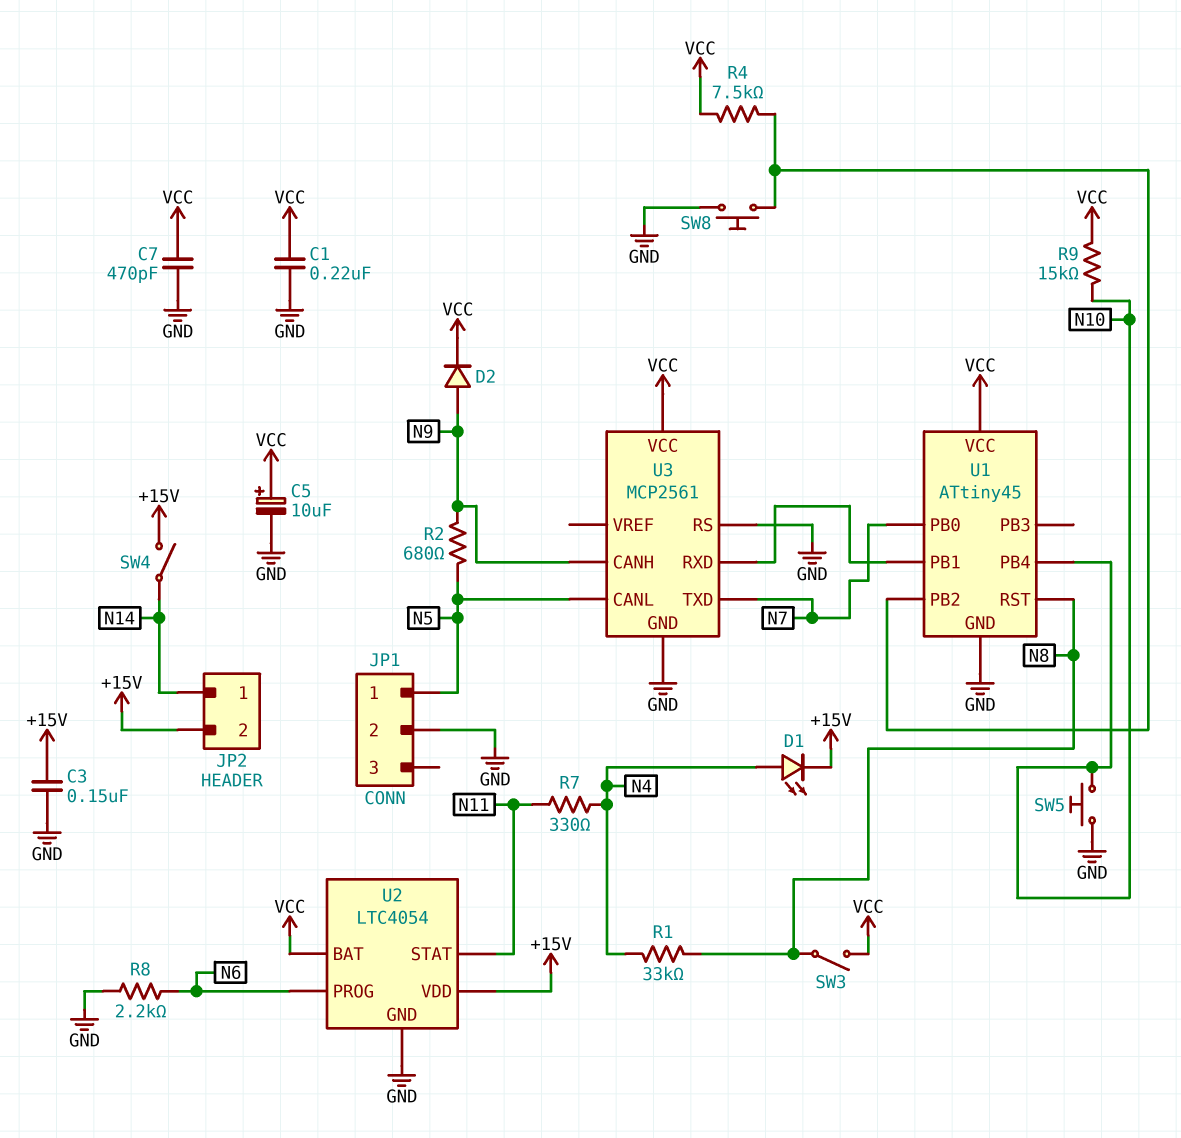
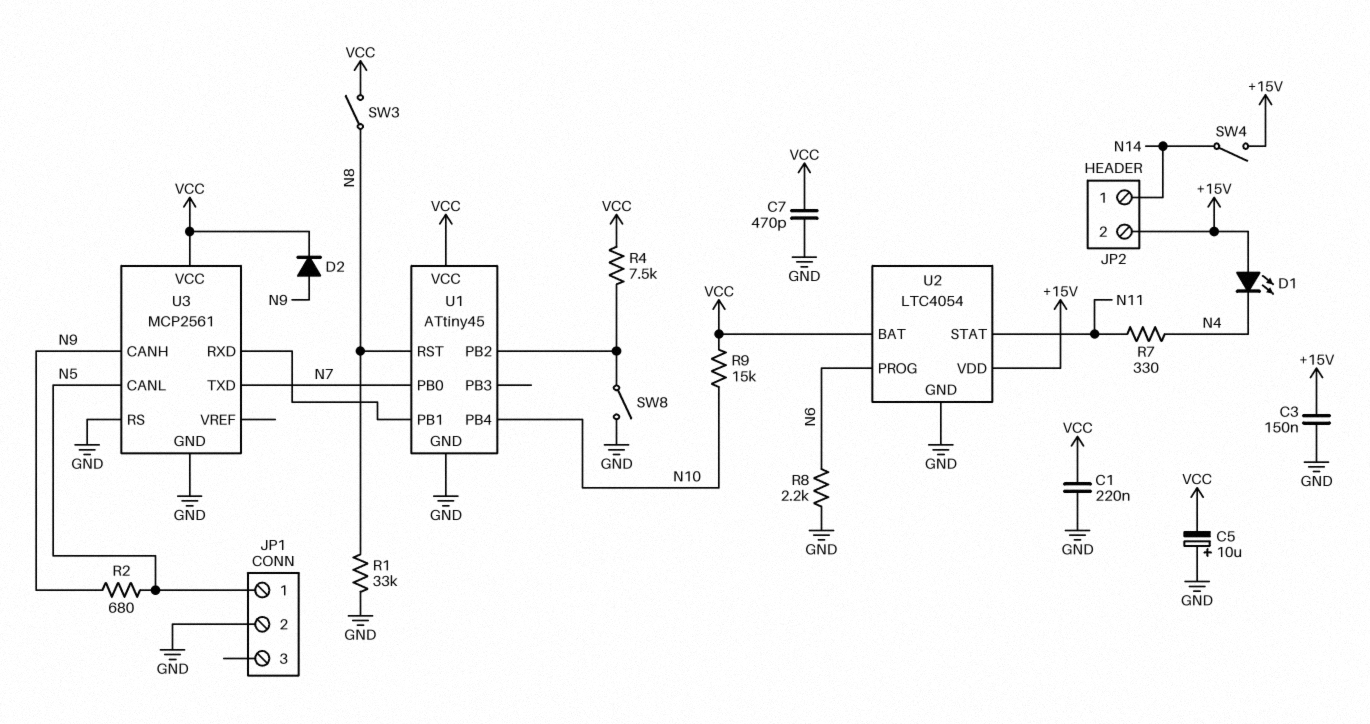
C5: 10uF (plus VCC, minus GND) -> 10uF (plus GND, minus VCC)
D1: LED (A N4, K +15V) -> LED (A +15V, K N4)
R1: 33k (N4, N8) -> 33k (GND, N8)
SW5: button (GND, N10) -> none
SW8: button (GND, U1/PB2) -> switch (GND, U1/PB2)

